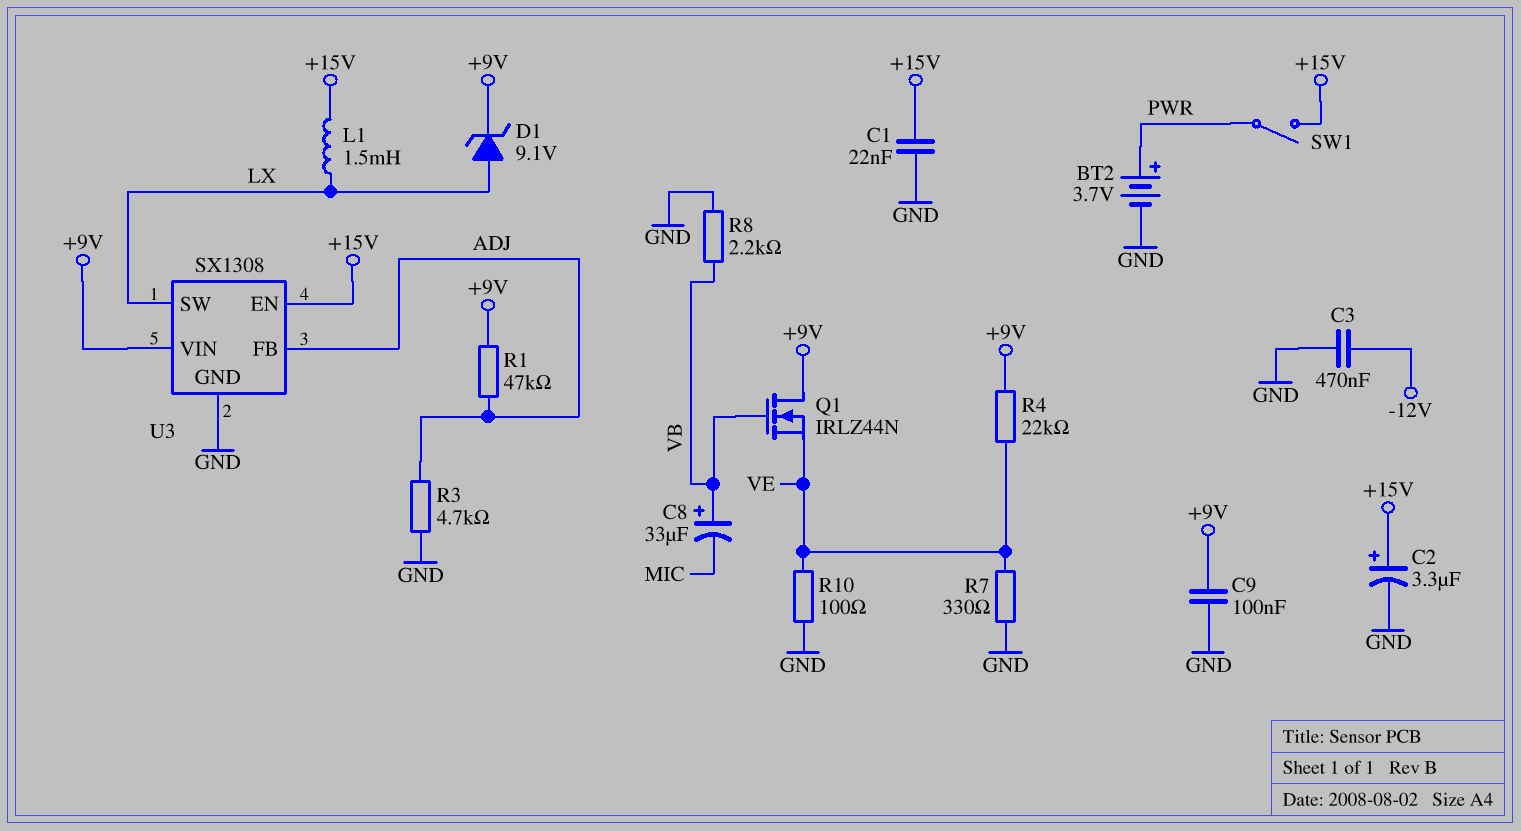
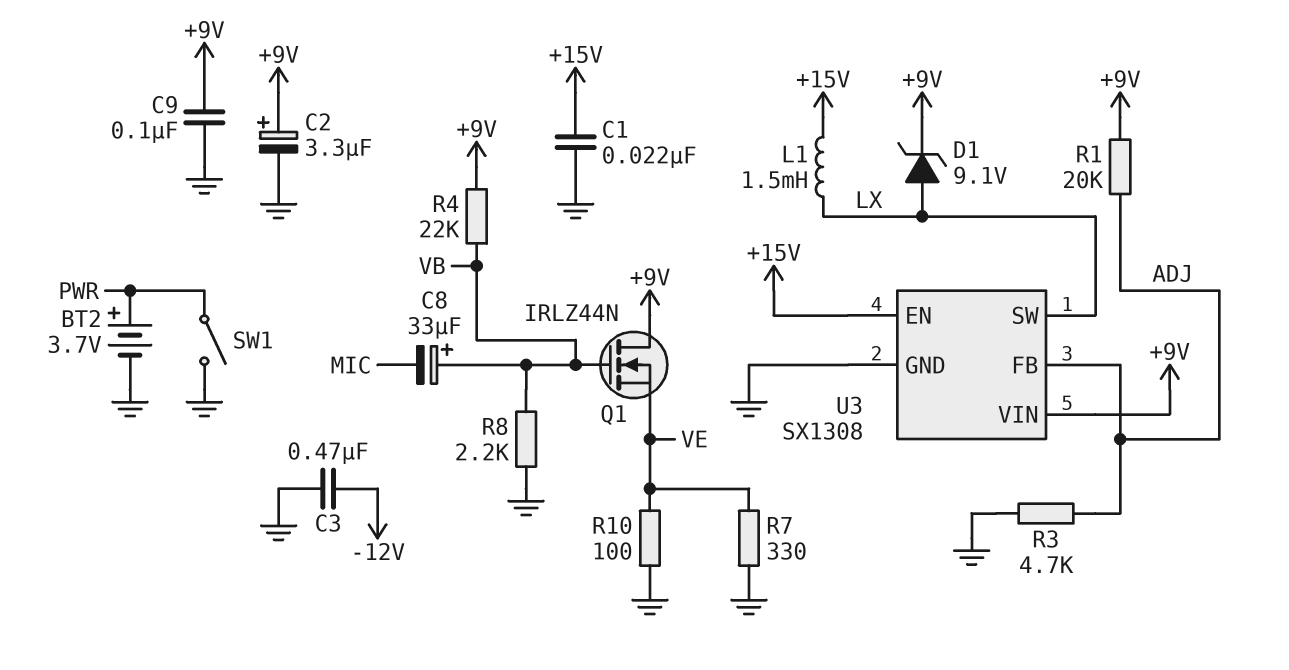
C2: 3.3uF (plus +15V, minus GND) -> 3.3uF (plus +9V, minus GND)
R1: 47k (+9V, ADJ) -> 20k (+9V, ADJ)
R4: 22k (+9V, VE) -> 22k (+9V, VB)
SW1: switch (+15V, PWR) -> switch (GND, PWR)

